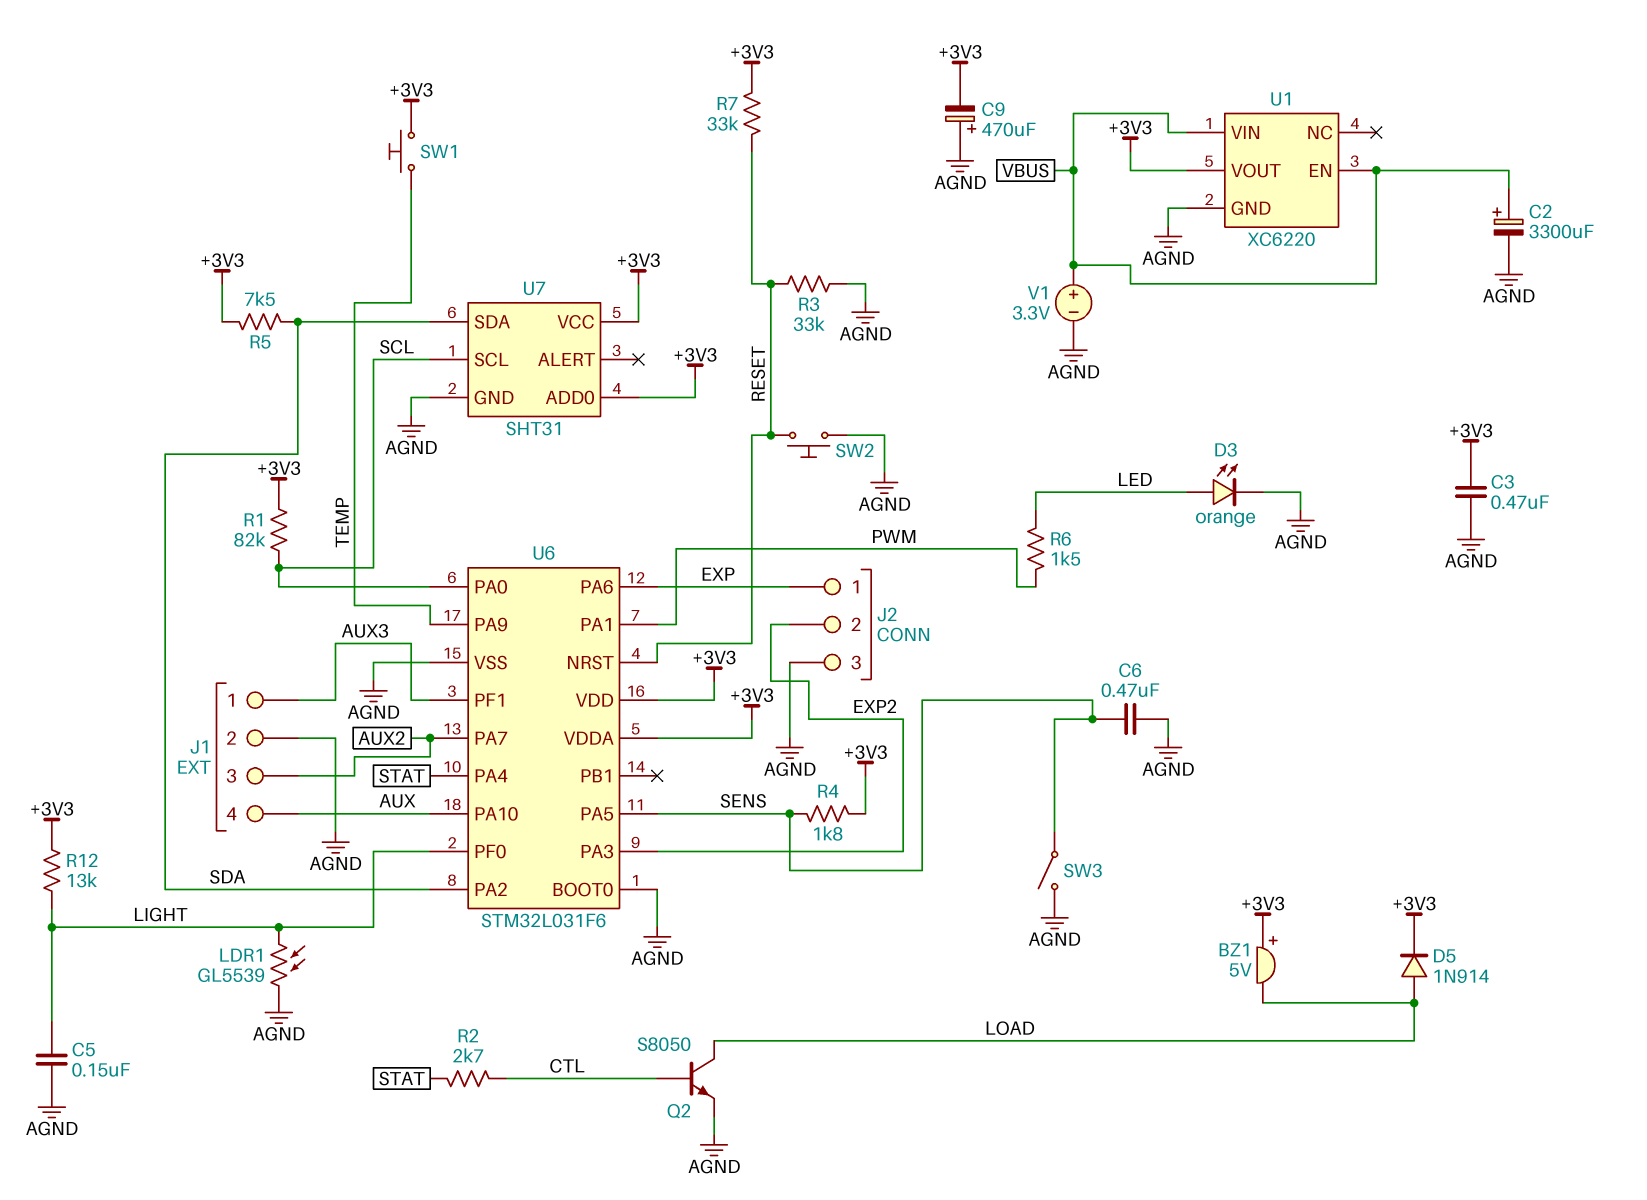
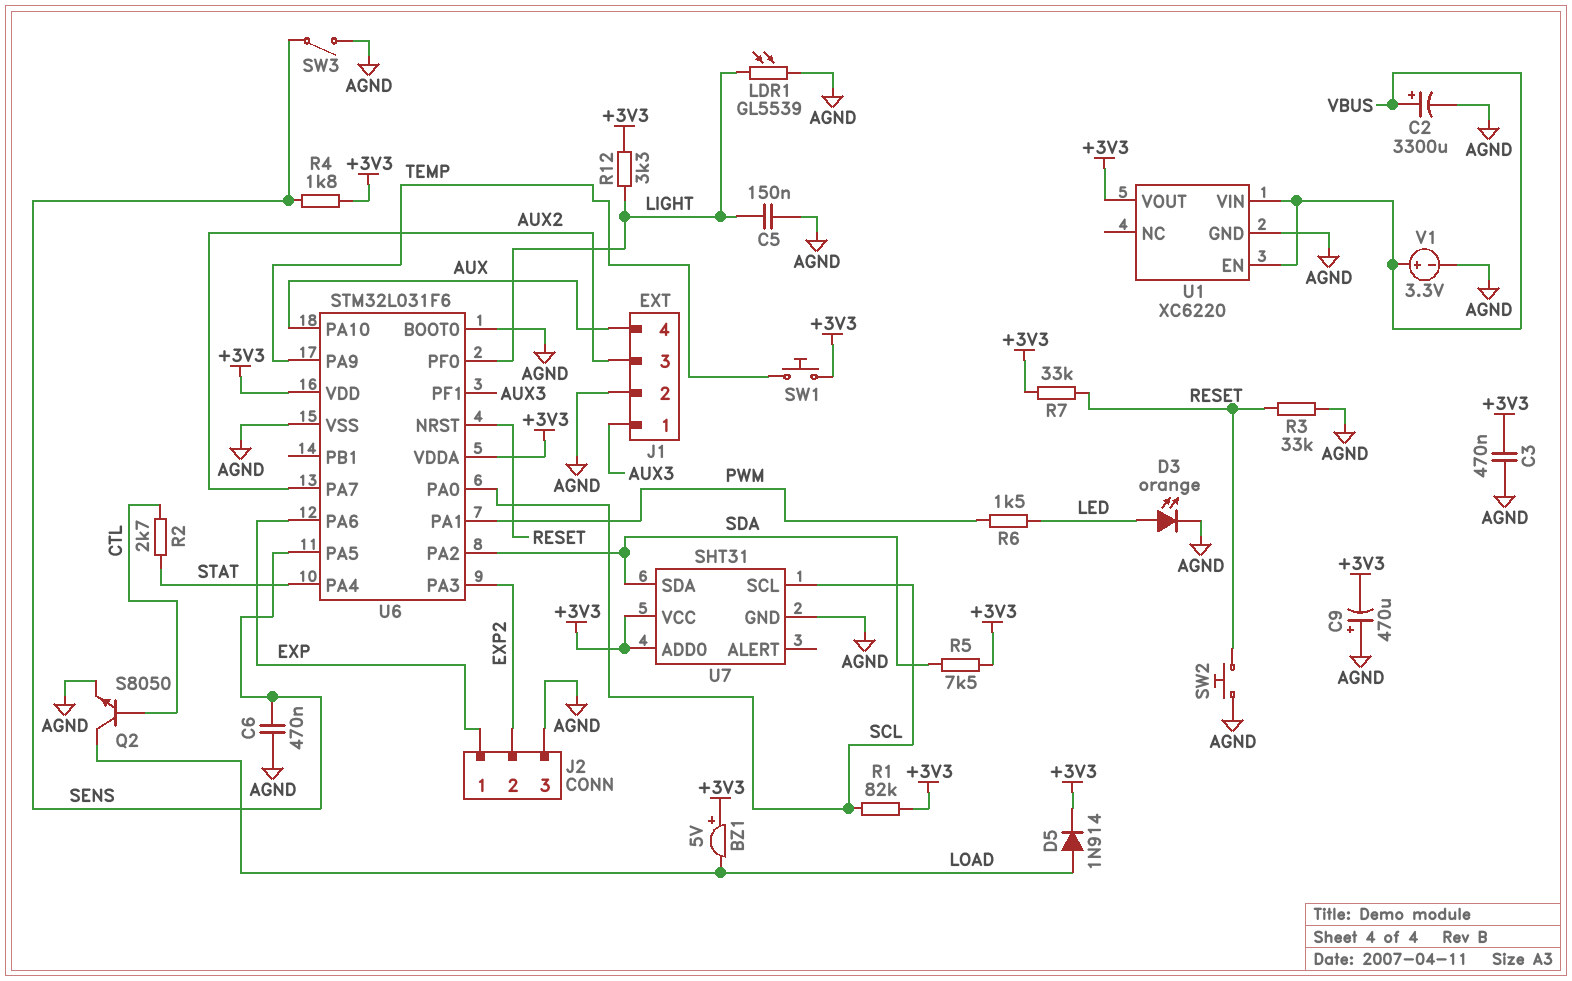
R12: 13k (+3V3, LIGHT) -> 3.3k (+3V3, LIGHT)

